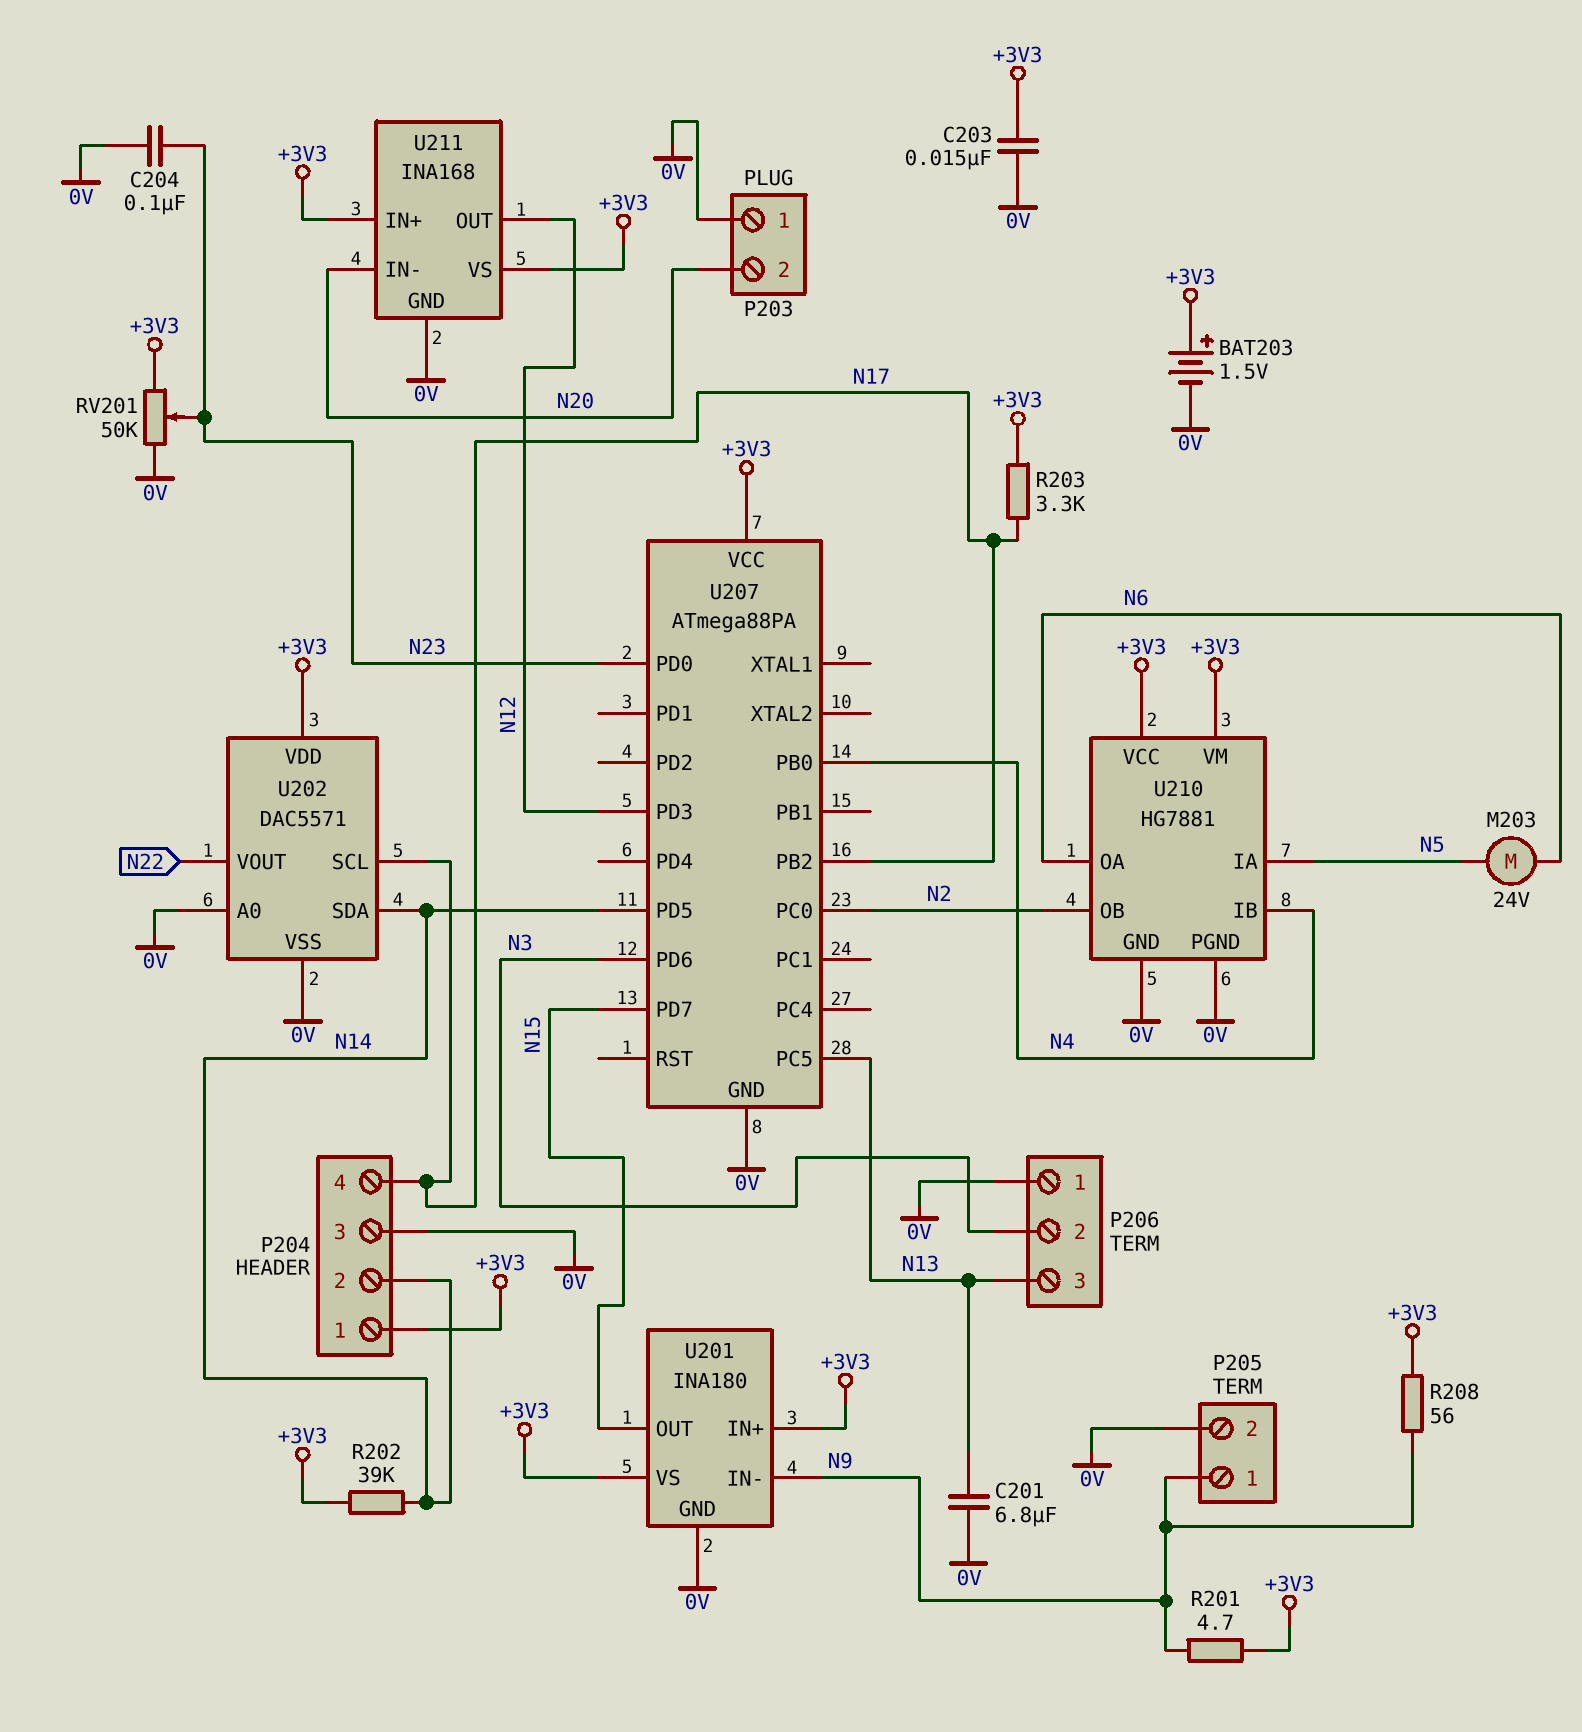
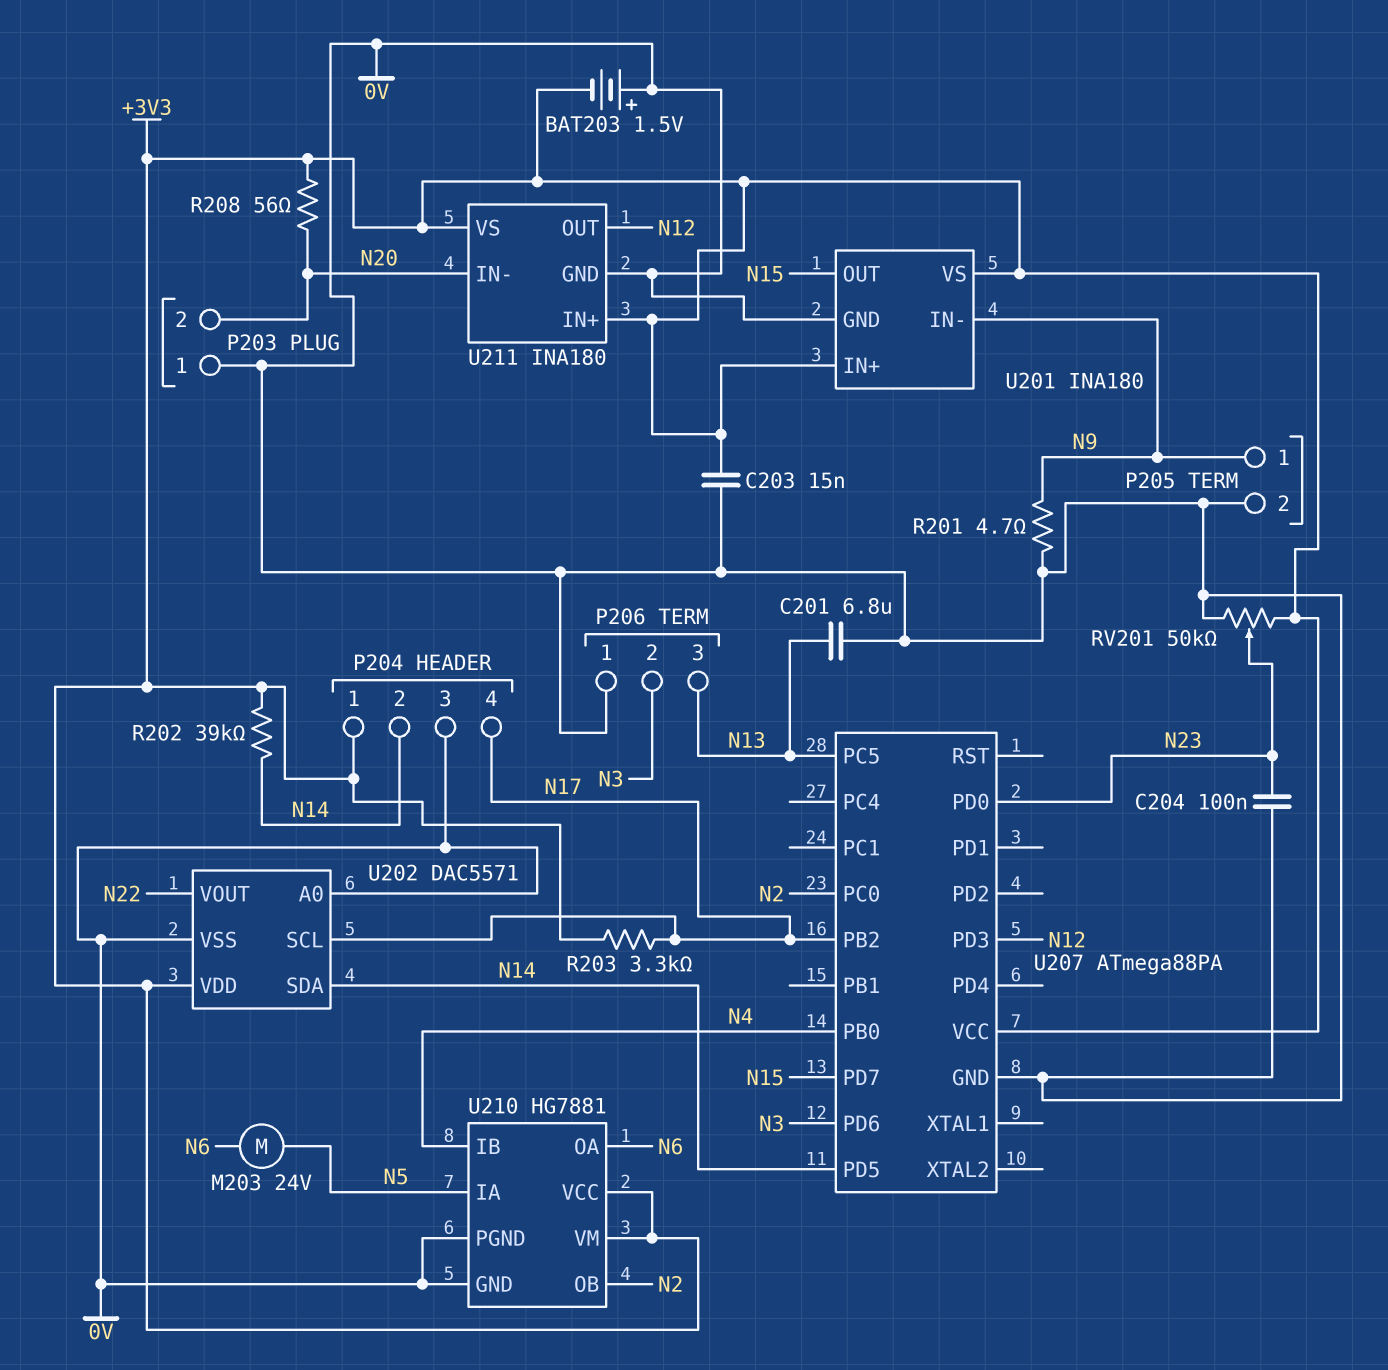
BAT203: 1.5V (plus +3V3, minus 0V) -> 1.5V (plus 0V, minus +3V3)
R201: 4.7 (+3V3, N9) -> 4.7 (0V, N9)
R208: 56 (+3V3, N9) -> 56 (+3V3, N20)
U211: INA168 -> INA180

